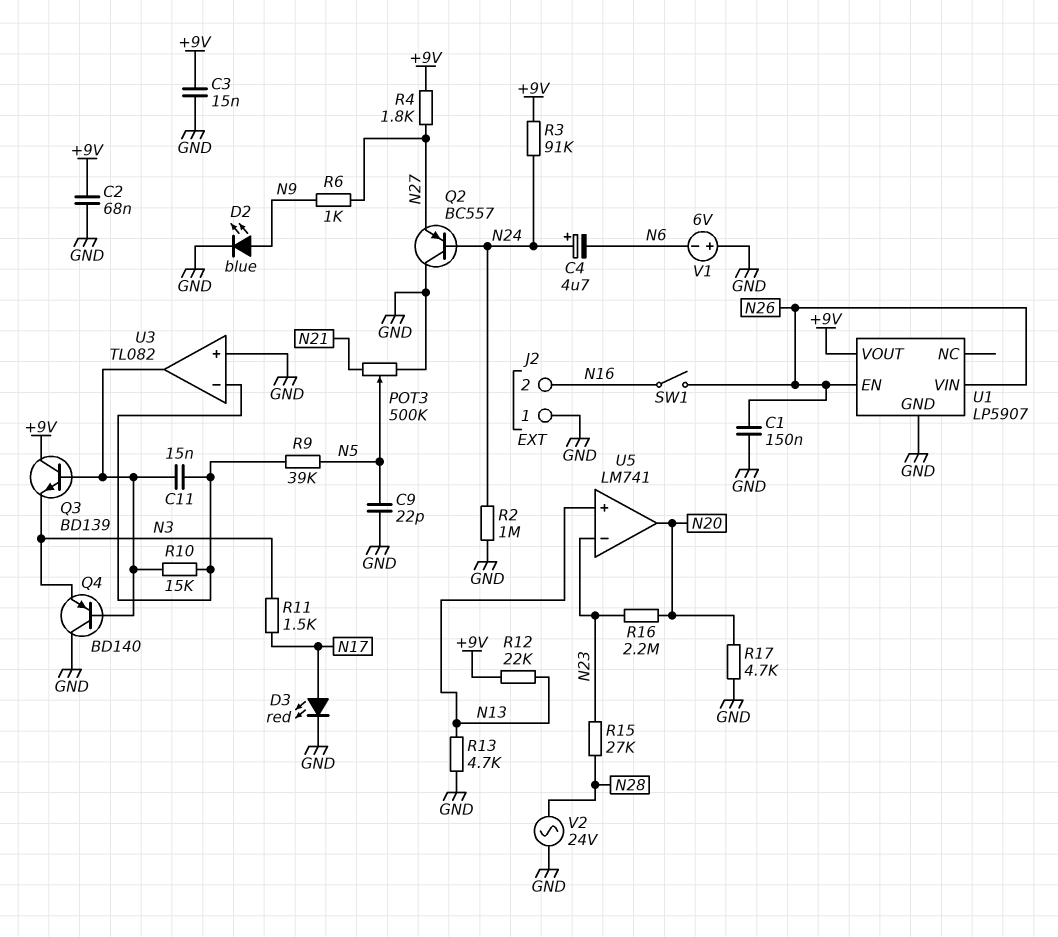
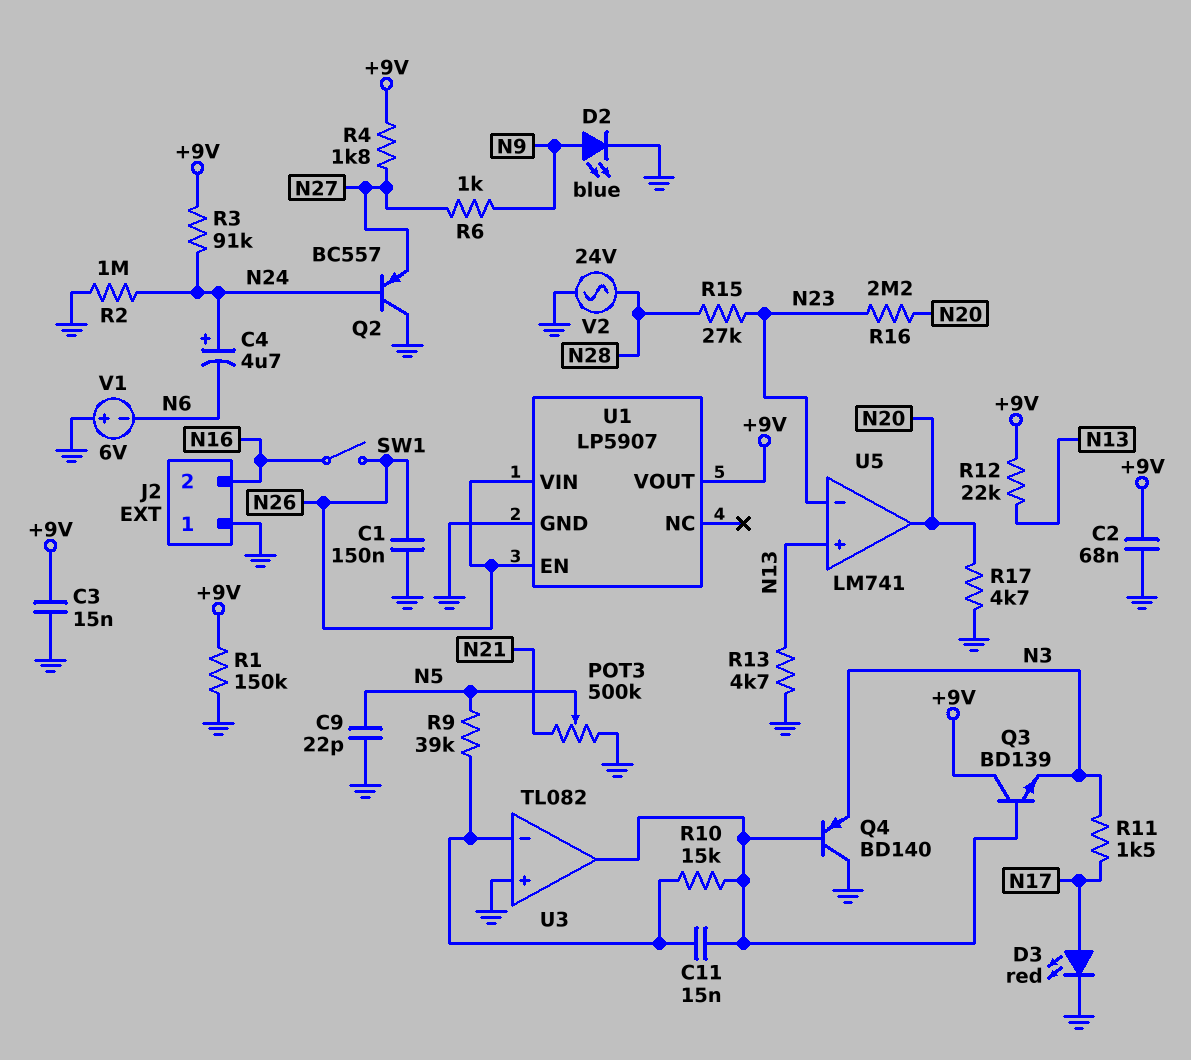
R1: none -> 150k (+9V, GND)

